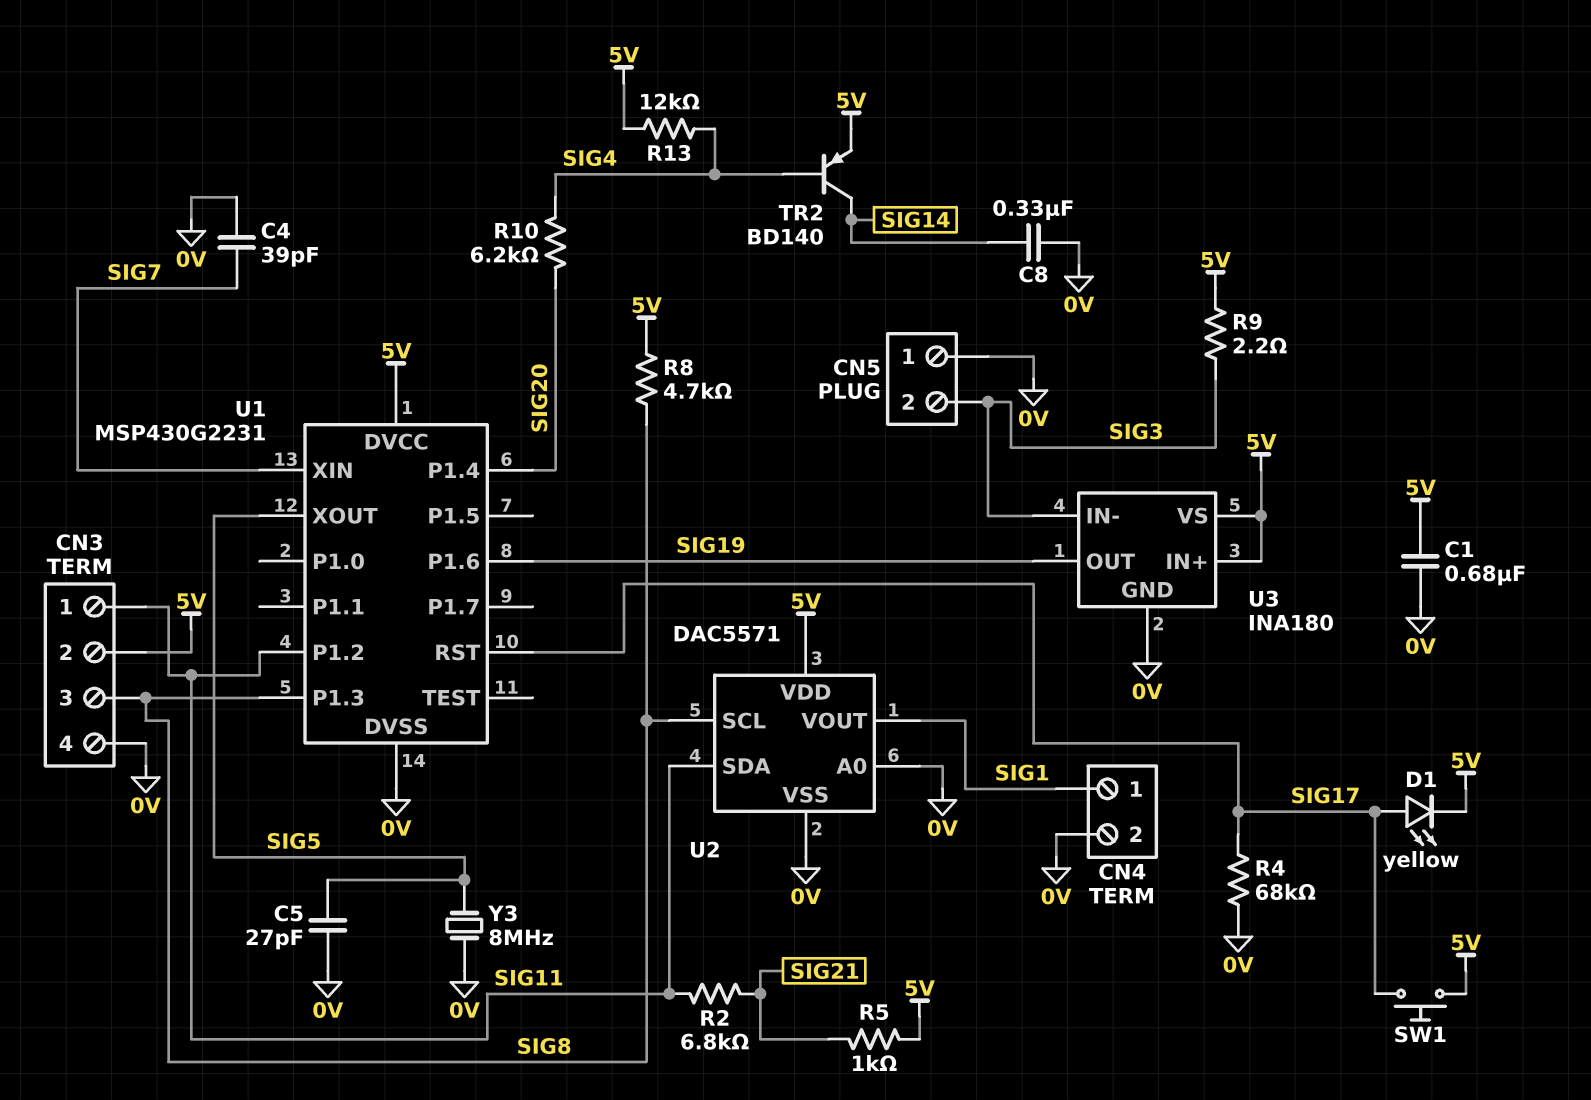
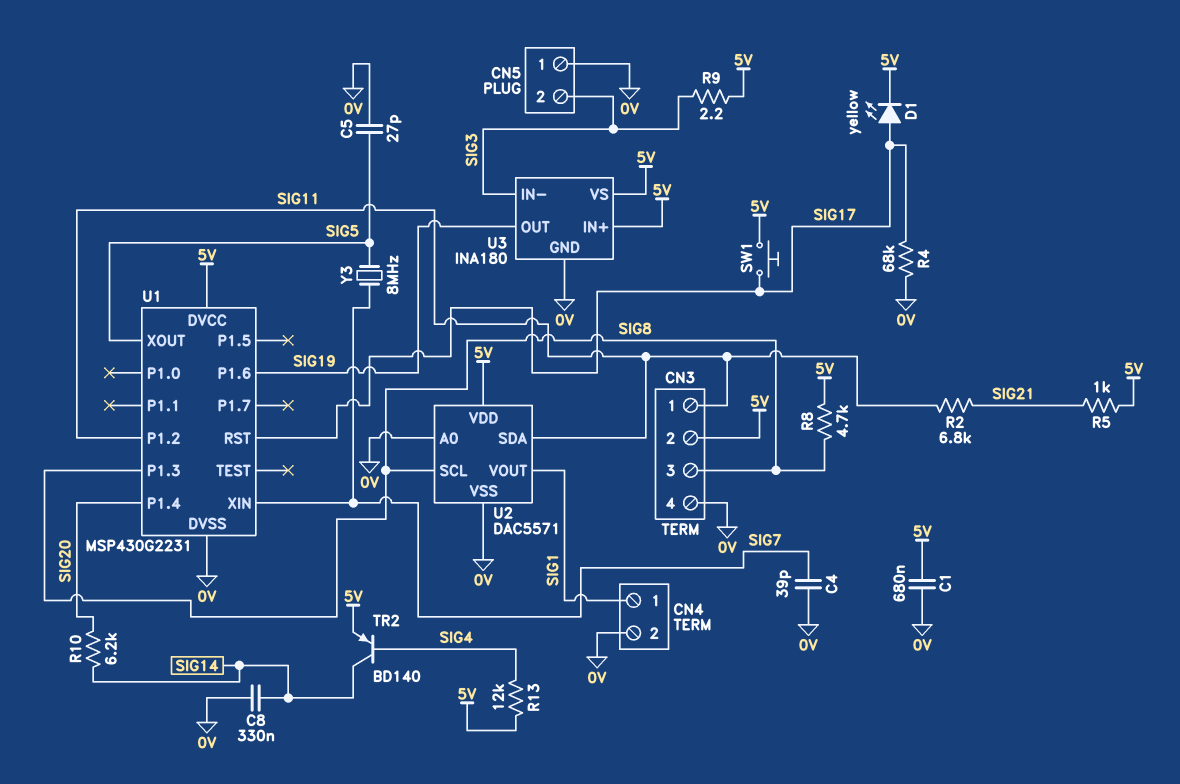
R10: 6.2k (SIG4, SIG20) -> 6.2k (SIG14, SIG20)
Y3: 8MHz (0V, SIG5) -> 8MHz (SIG5, SIG7)

